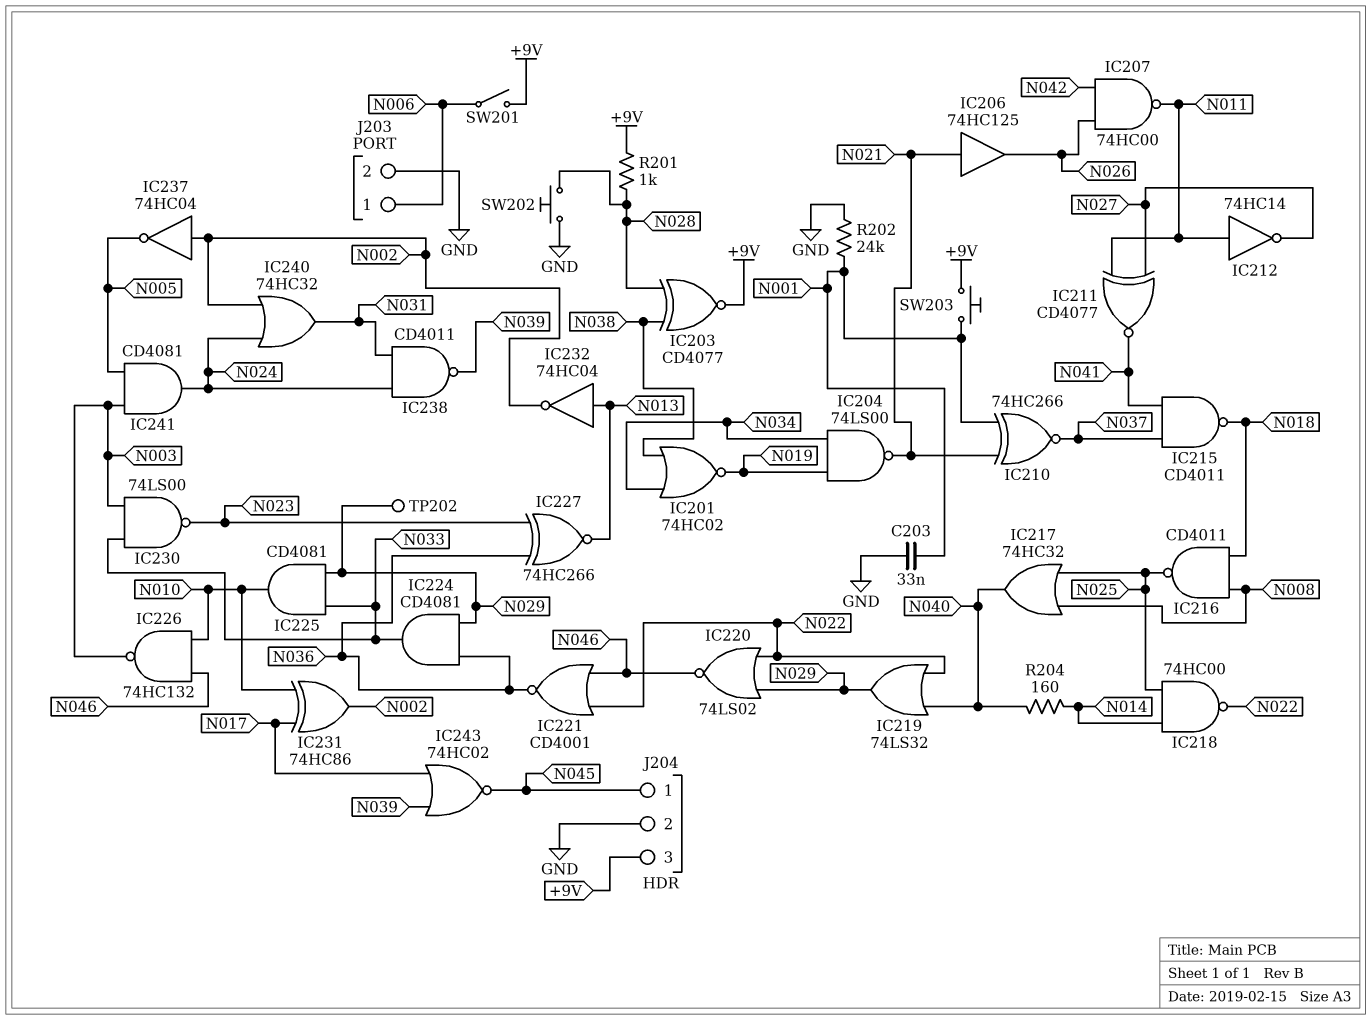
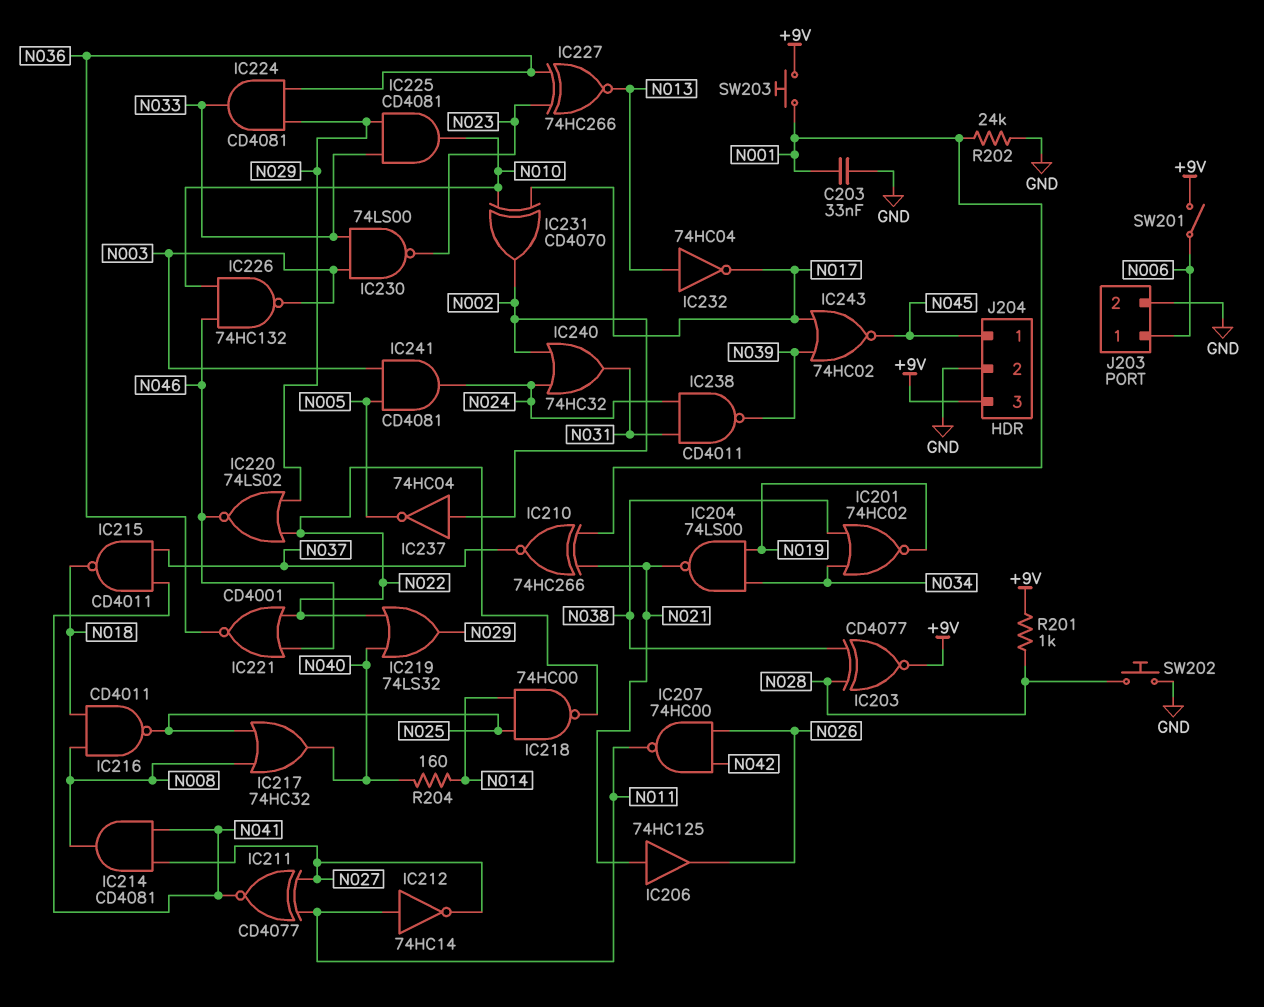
IC214: none -> AND CD4081 (in N027, in N041, out N008)
IC231: XOR 74HC86 (in N010, in N017, out N002) -> XOR CD4070 (in N010, in N017, out N002)
IC232: NOT 74HC04 (in N013, out N002) -> NOT 74HC04 (in N013, out N017)
TP202: test point (N029) -> none

